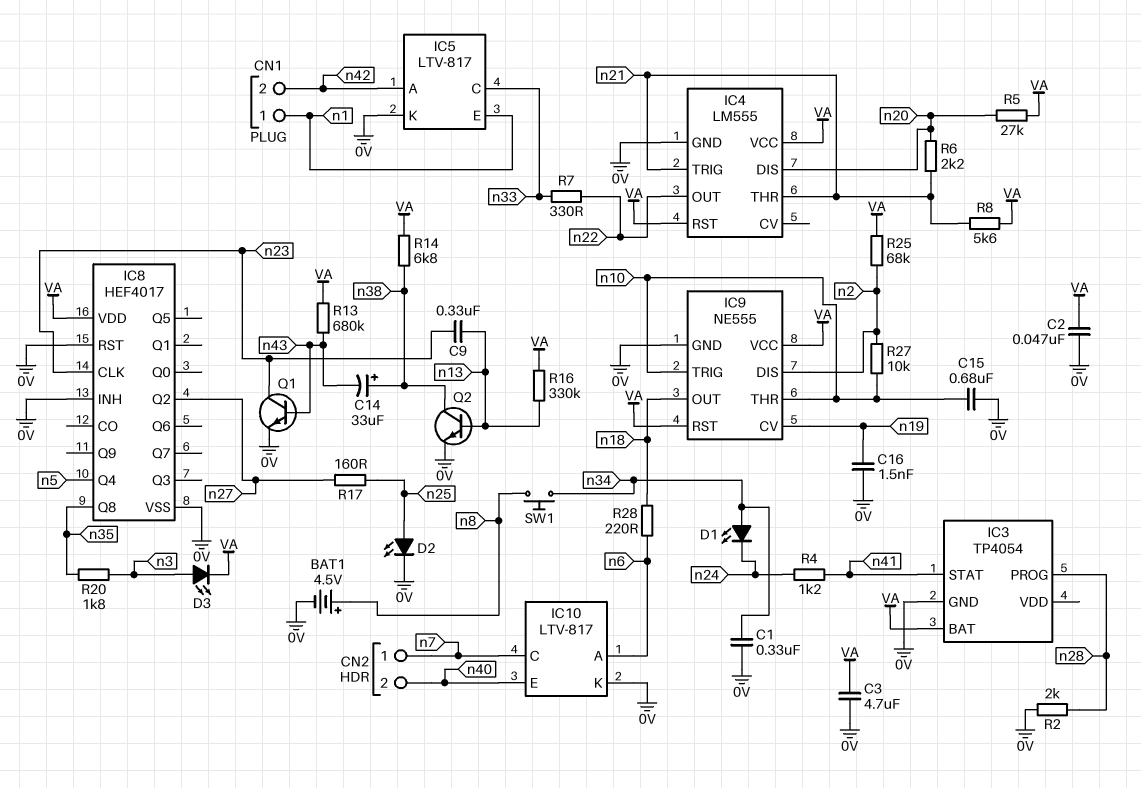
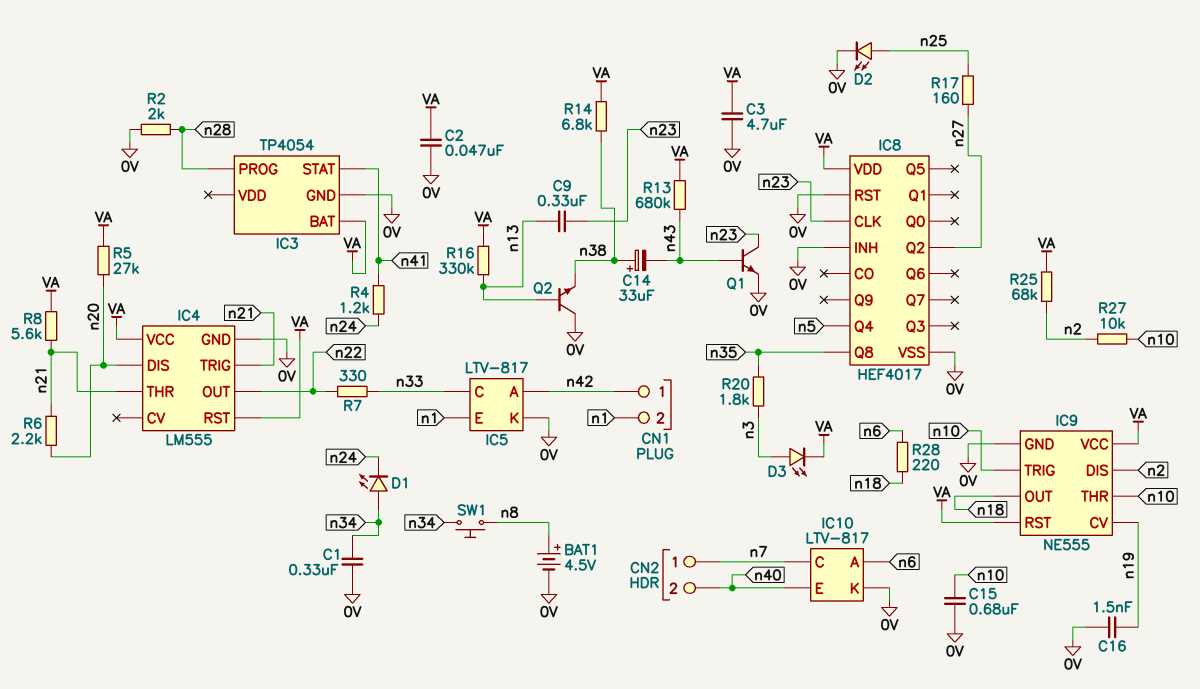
CN1 pin 1: n1 -> n42
CN1 pin 2: n42 -> n1
Q2: NPN (B n13, C n38, E 0V) -> NPN (B n13, C 0V, E n38)

